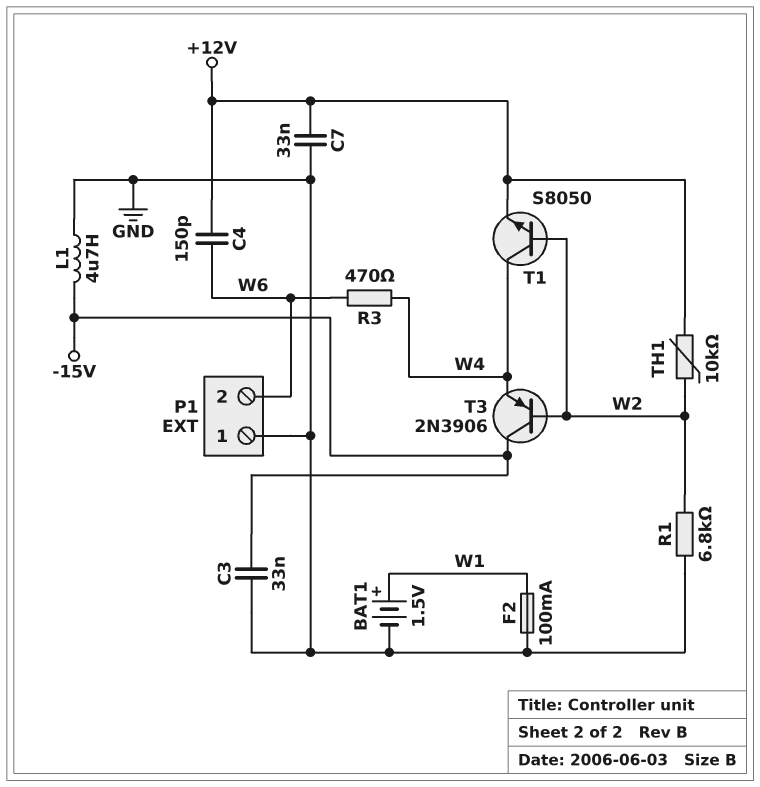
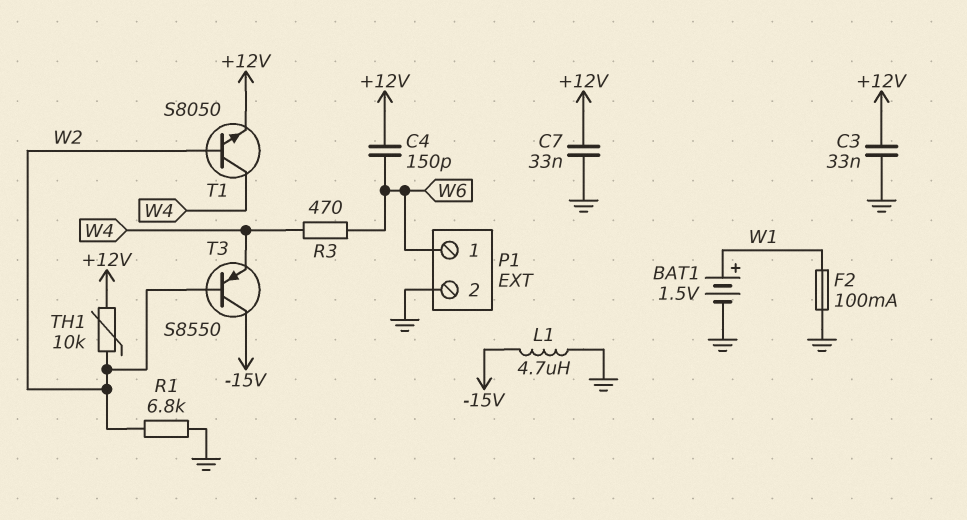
C3: 33nF (-15V, GND) -> 33nF (+12V, GND)
P1 pin 1: GND -> W6
P1 pin 2: W6 -> GND
T3: PNP 2N3906 (B W2, C -15V, E W4) -> PNP S8550 (B W2, C -15V, E W4)

